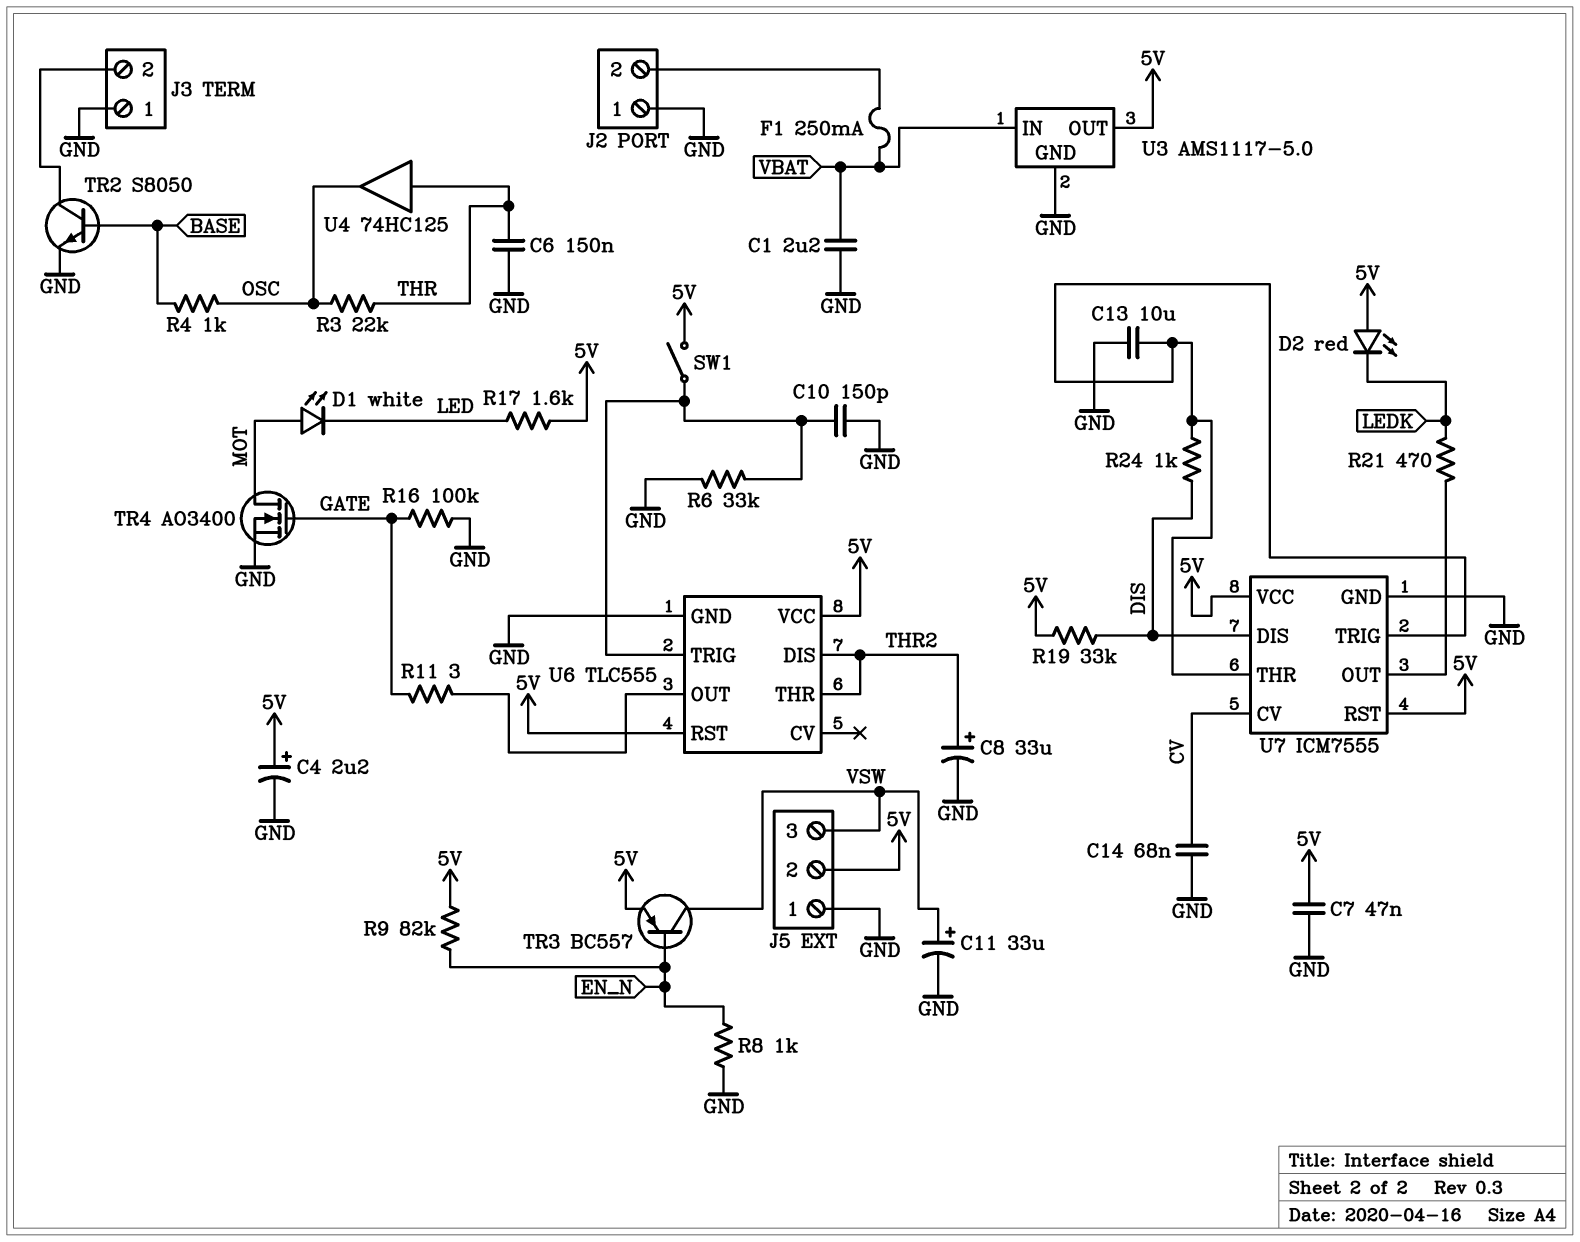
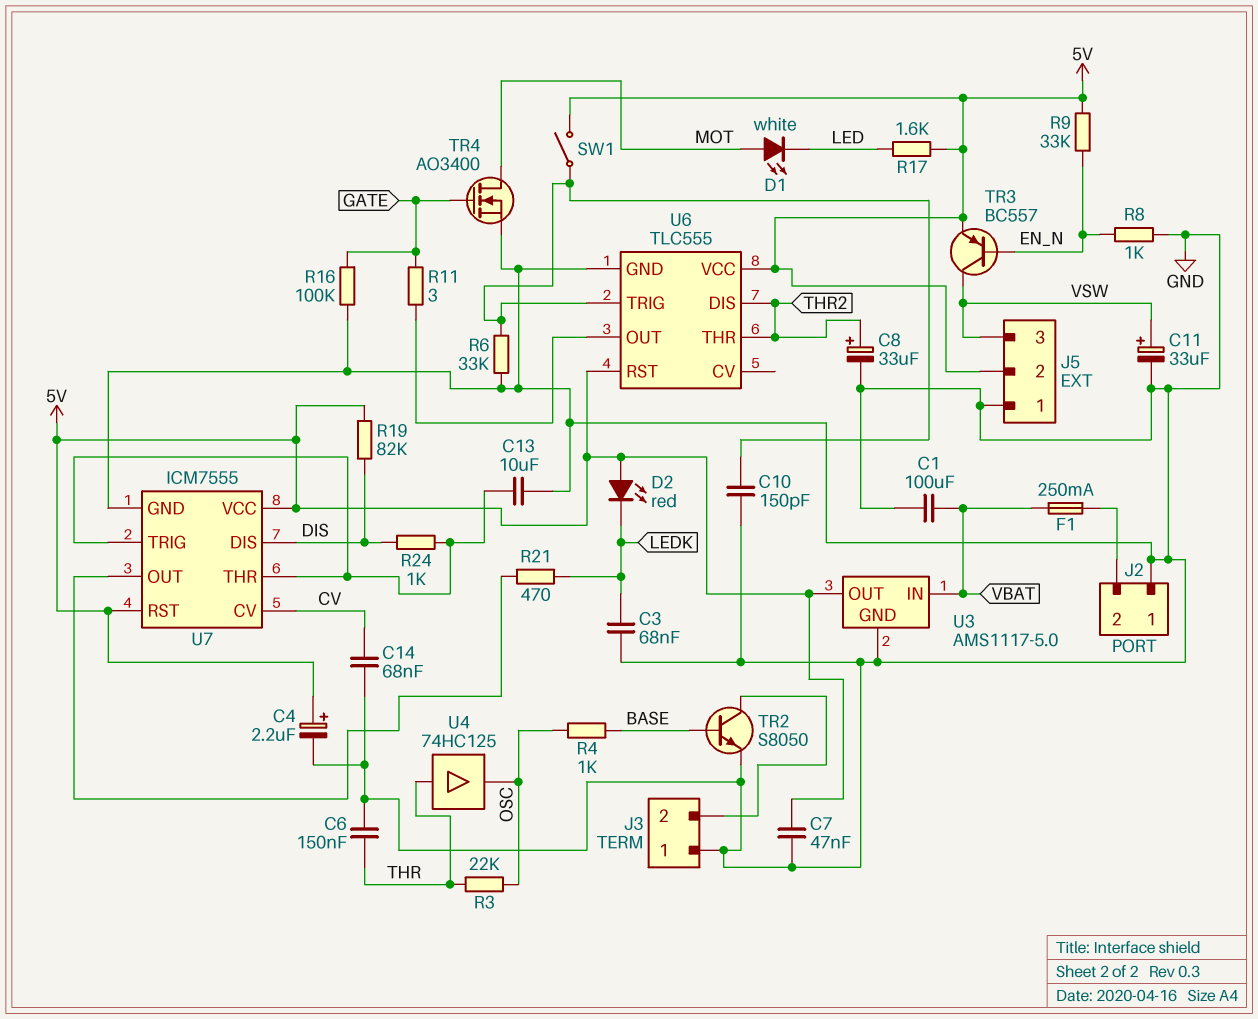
C1: 2.2uF (GND, VBAT) -> 100uF (GND, VBAT)
C3: none -> 68nF (GND, LEDK)
R9: 82k (5V, EN_N) -> 33k (5V, EN_N)
R19: 33k (5V, DIS) -> 82k (5V, DIS)

